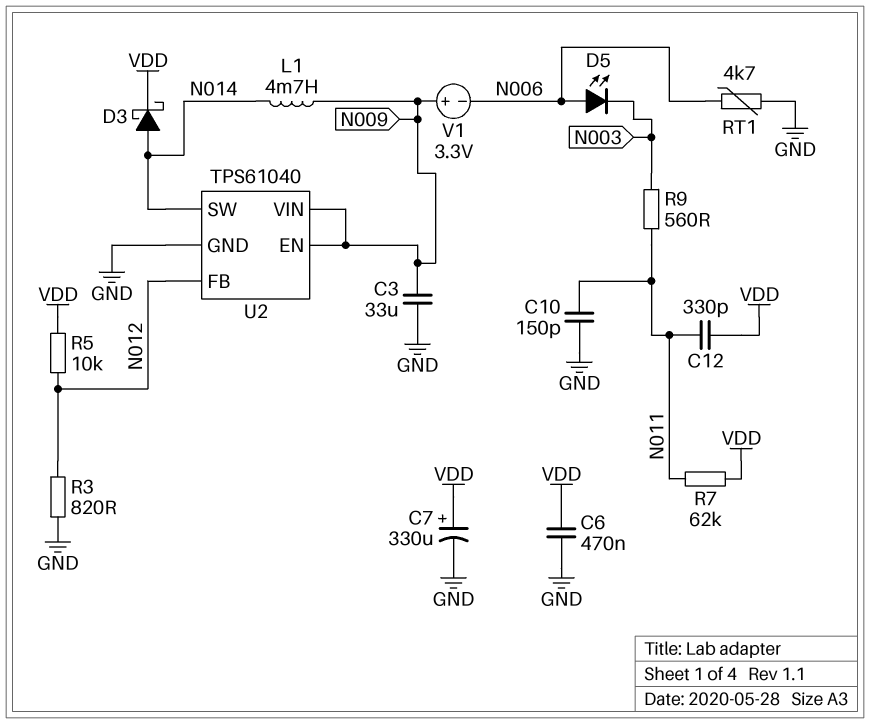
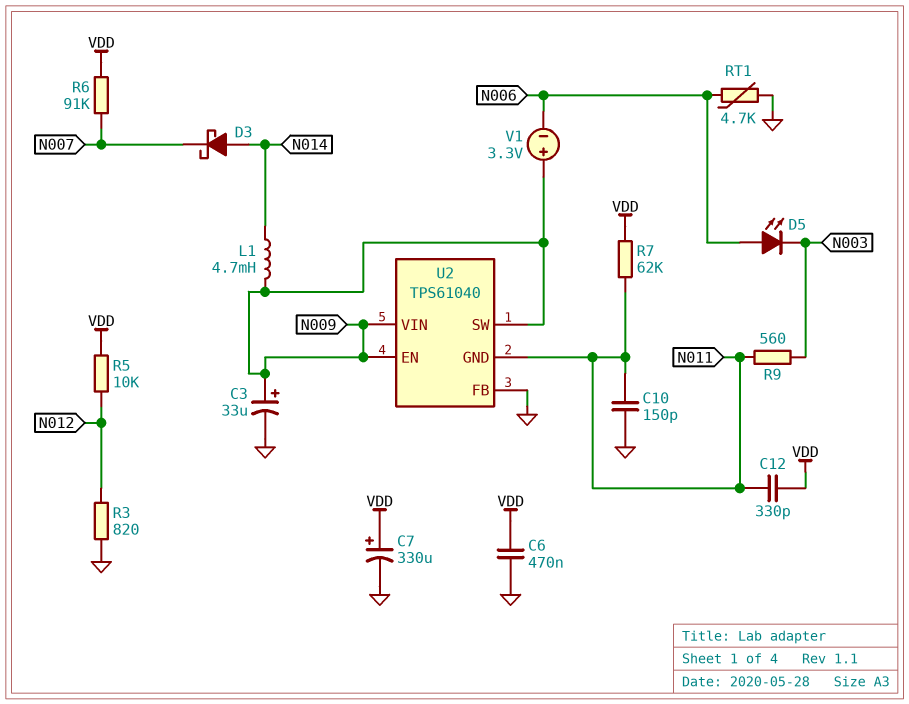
C3: 33uF (GND, N009) -> 33uF (plus N009, minus GND)
D3: schottky (A N014, K VDD) -> schottky (A N014, K N007)
R6: none -> 91k (N007, VDD)
U2 pin FB: N012 -> GND
U2 pin GND: GND -> N011
U2 pin SW: N014 -> N009

